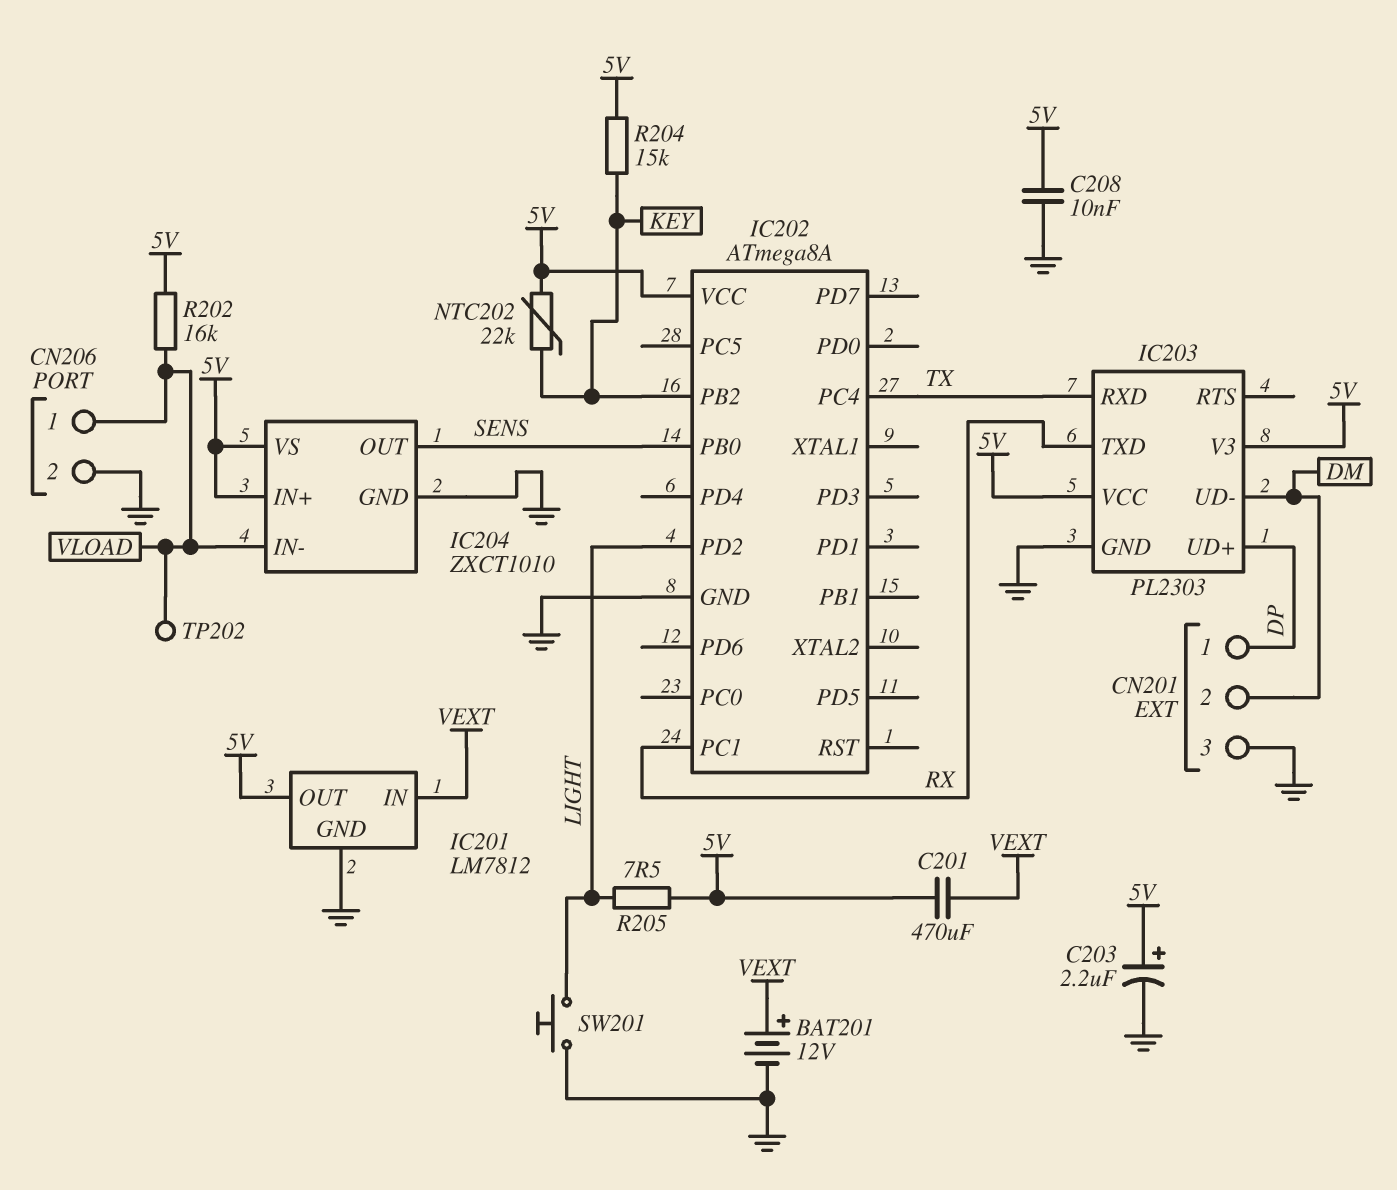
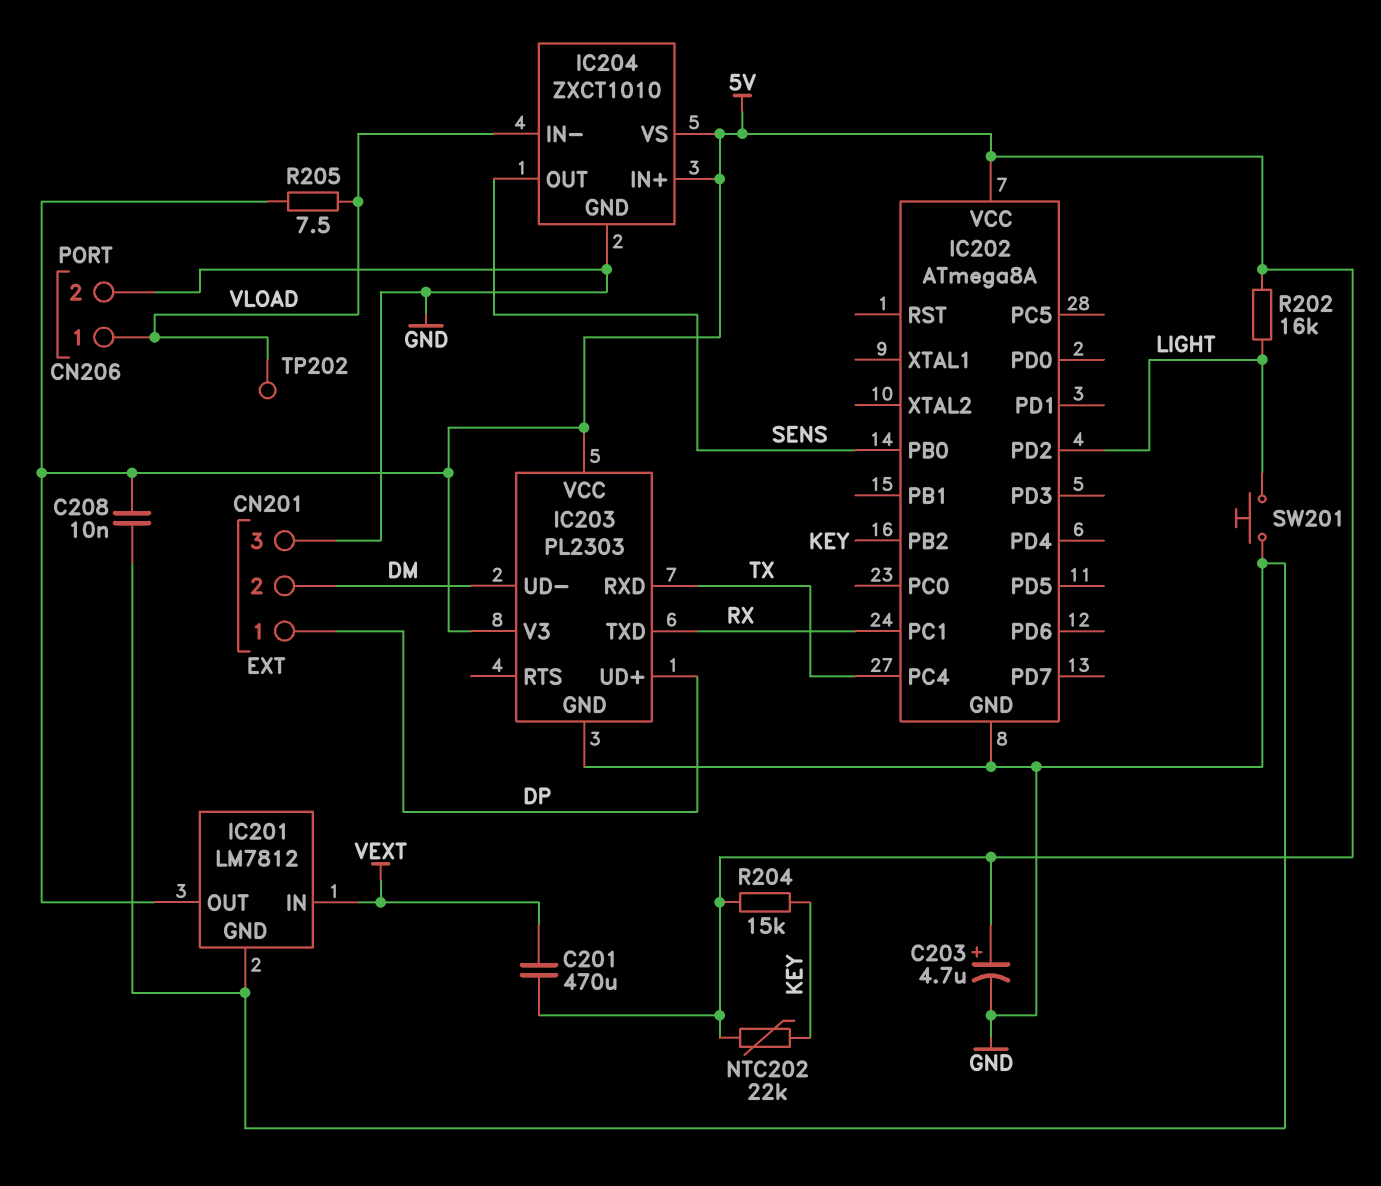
BAT201: 12V (plus VEXT, minus GND) -> none
C203: 2.2uF (plus 5V, minus GND) -> 4.7uF (plus 5V, minus GND)
R202: 16k (5V, VLOAD) -> 16k (5V, LIGHT)
R205: 7.5 (5V, LIGHT) -> 7.5 (5V, VLOAD)

